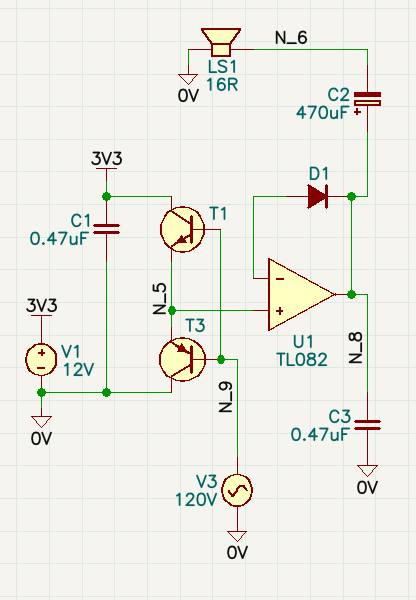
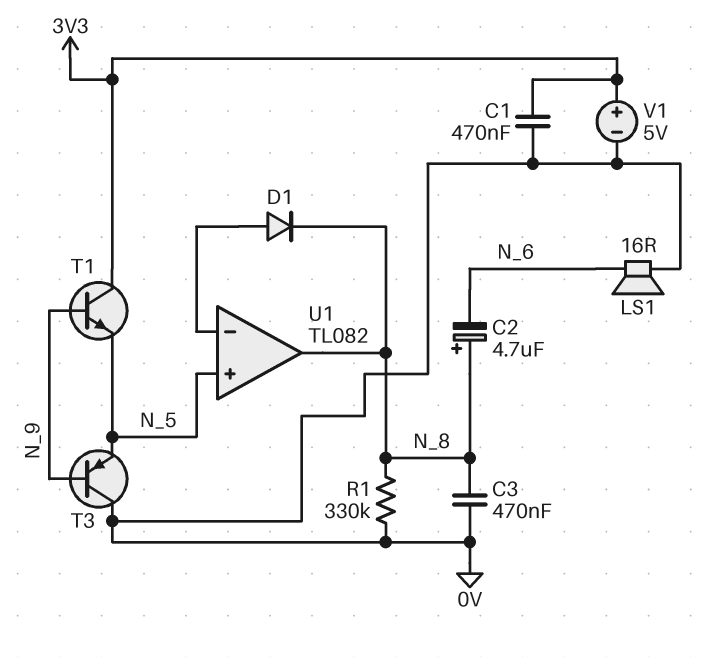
C2: 470uF (plus N_8, minus N_6) -> 4.7uF (plus N_8, minus N_6)
R1: none -> 330k (0V, N_8)
V1: 12V (plus 3V3, minus 0V) -> 5V (plus 3V3, minus 0V)
V3: AC 120V (0V, N_9) -> none

